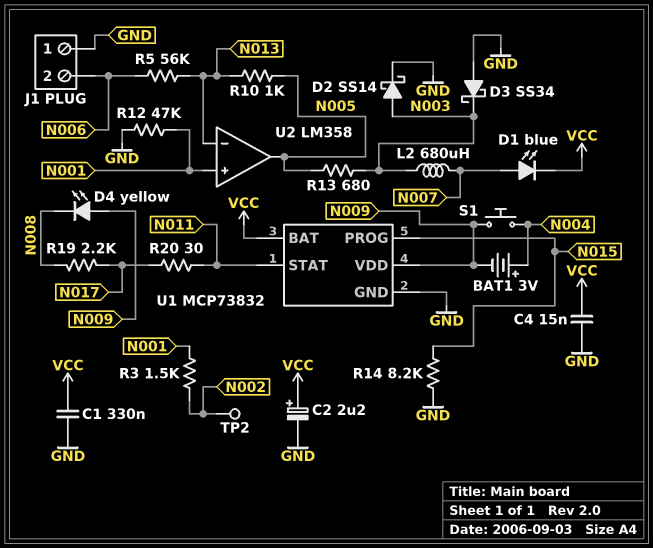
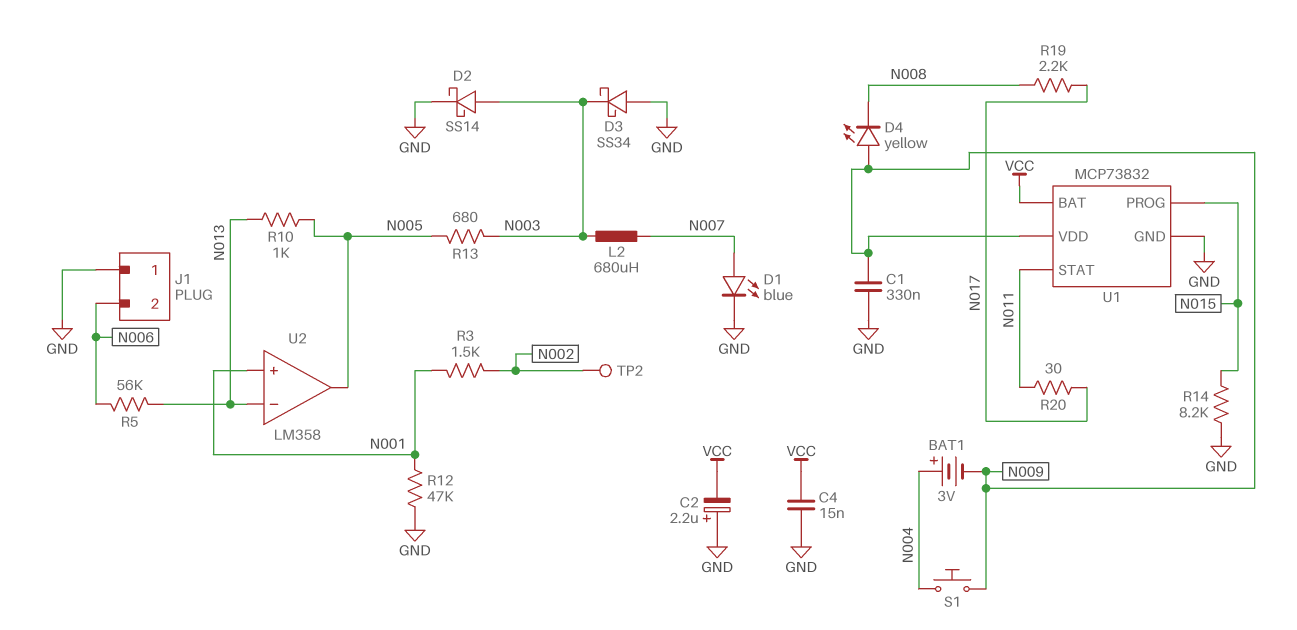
C1: 330nF (GND, VCC) -> 330nF (GND, N009)
C2: 2.2uF (plus VCC, minus GND) -> 2.2uF (plus GND, minus VCC)
D1: LED blue (A N007, K VCC) -> LED blue (A N007, K GND)

